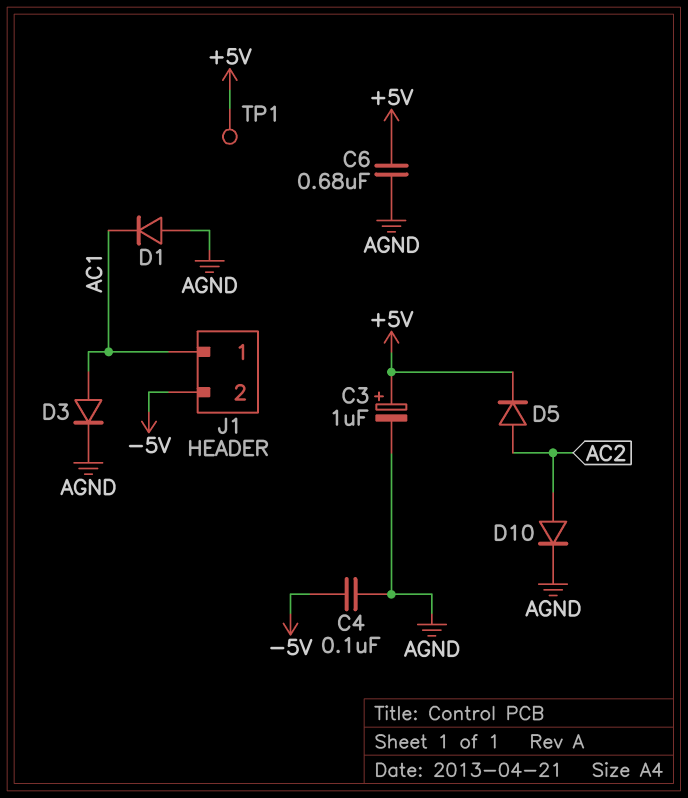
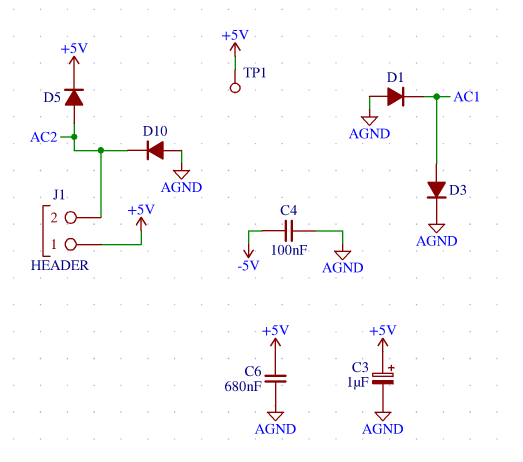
D10: diode (A AC2, K AGND) -> diode (A AGND, K AC2)
J1 pin 1: AC1 -> +5V
J1 pin 2: -5V -> AC2

